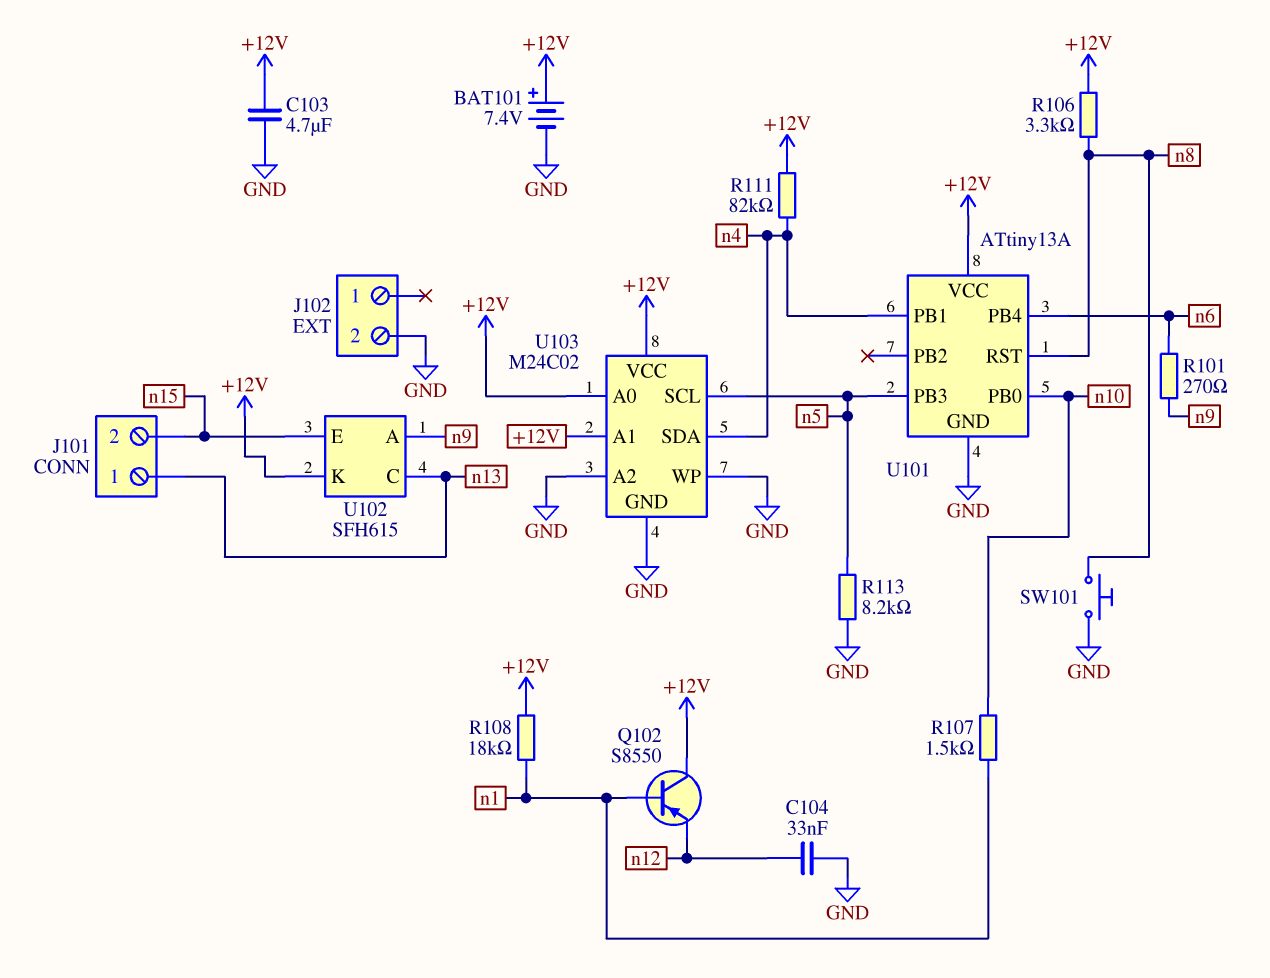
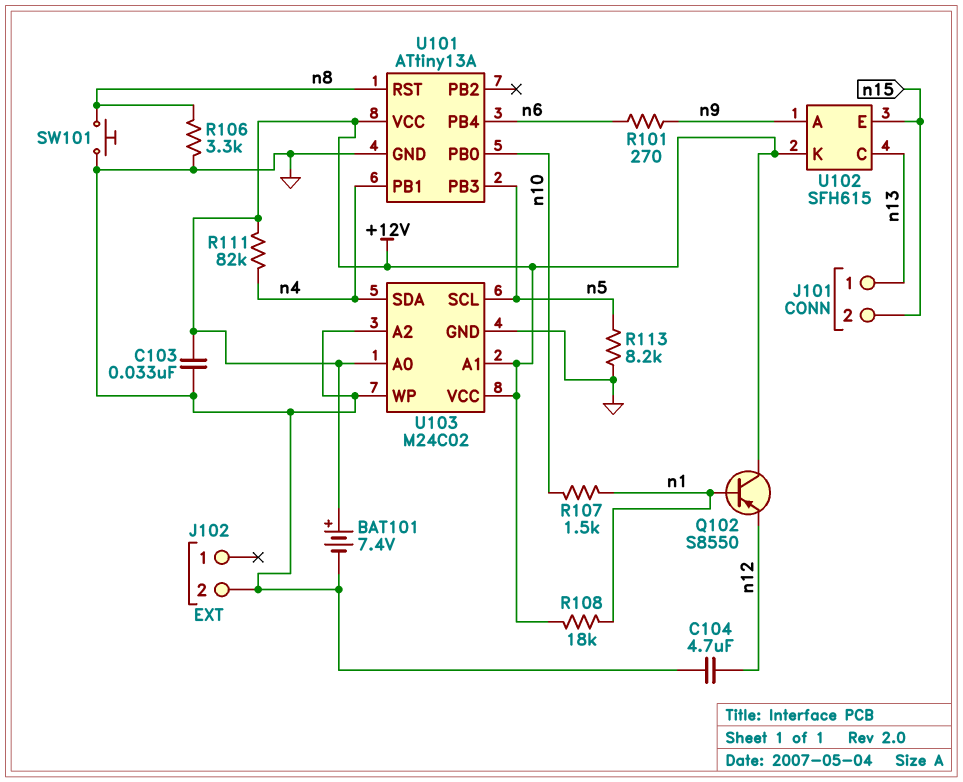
C103: 4.7uF (+12V, GND) -> 33nF (+12V, GND)
C104: 33nF (GND, n12) -> 4.7uF (GND, n12)
R106: 3.3k (+12V, n8) -> 3.3k (GND, n8)

